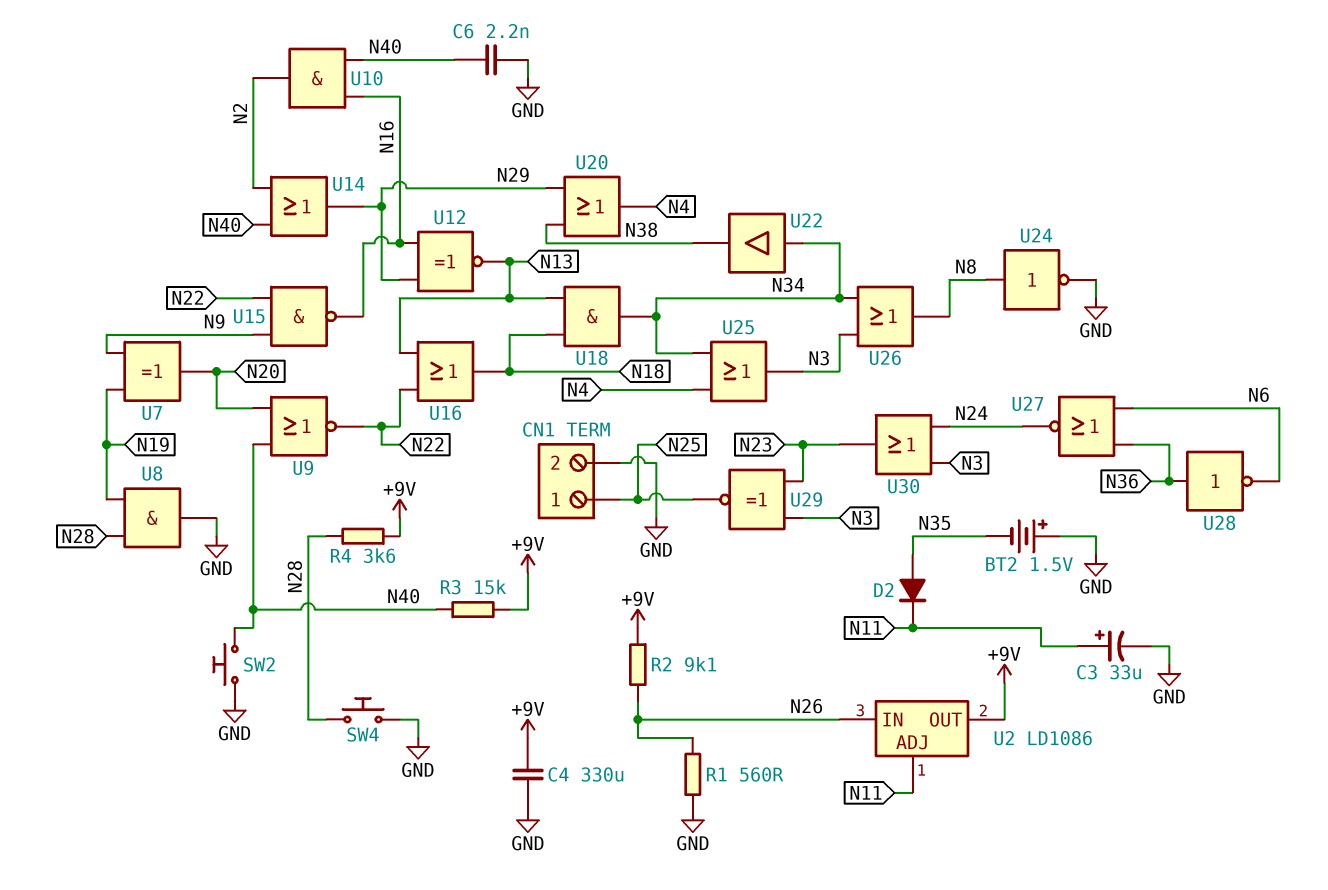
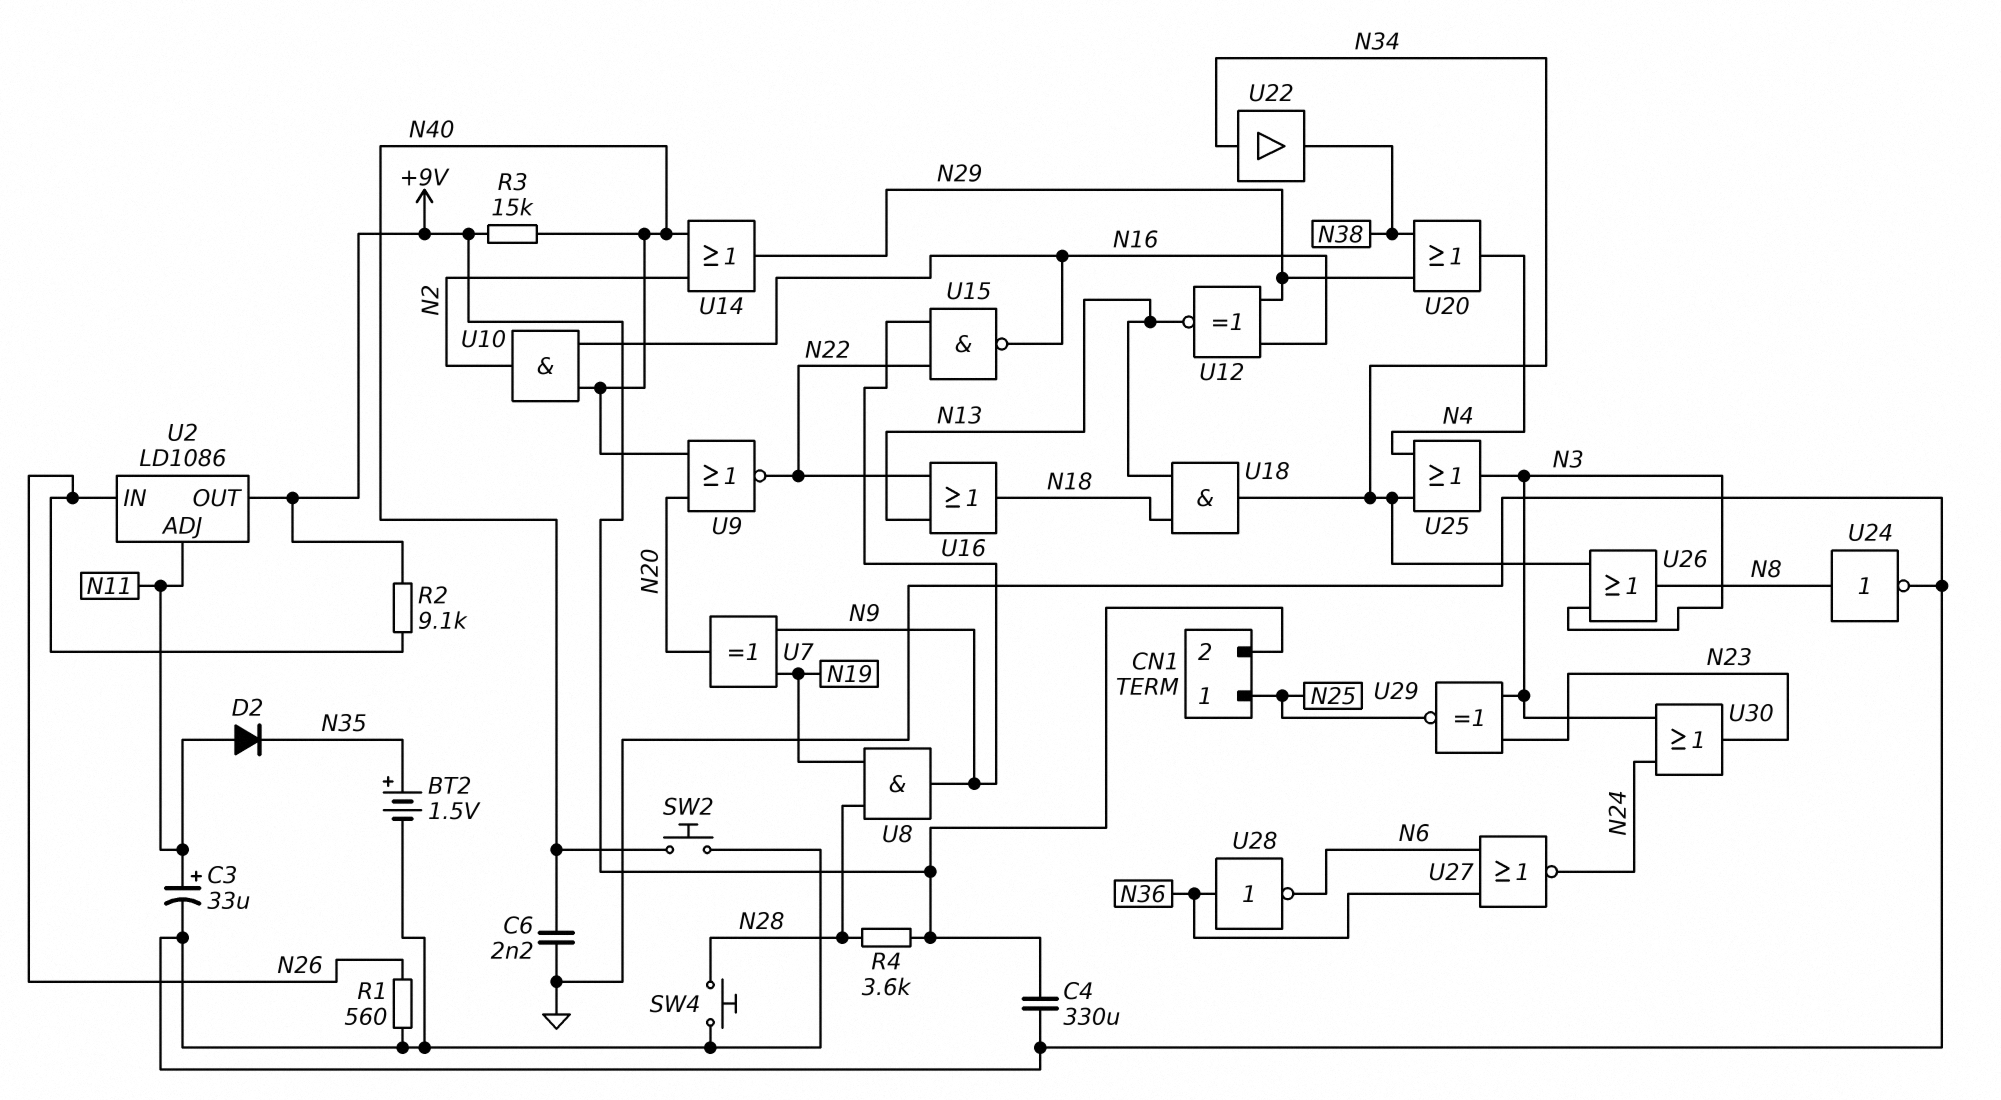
BT2: 1.5V (plus GND, minus N35) -> 1.5V (plus N35, minus GND)
CN1 pin 2: GND -> +9V
D2: diode (A N35, K N11) -> diode (A N11, K N35)
U8: AND (in N19, in N28, out GND) -> AND (in N19, in N28, out N9)

